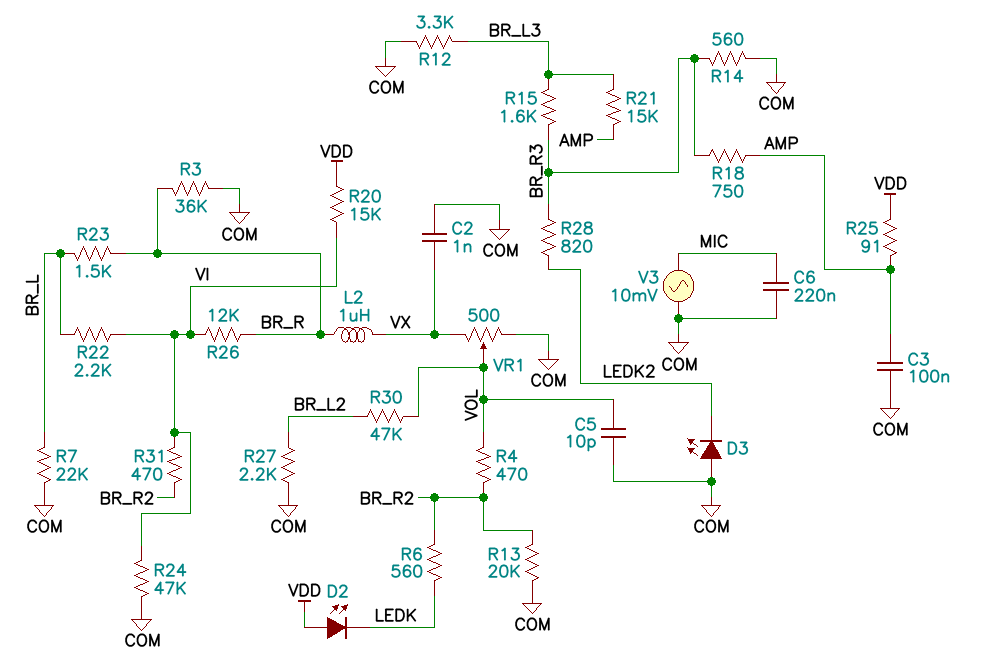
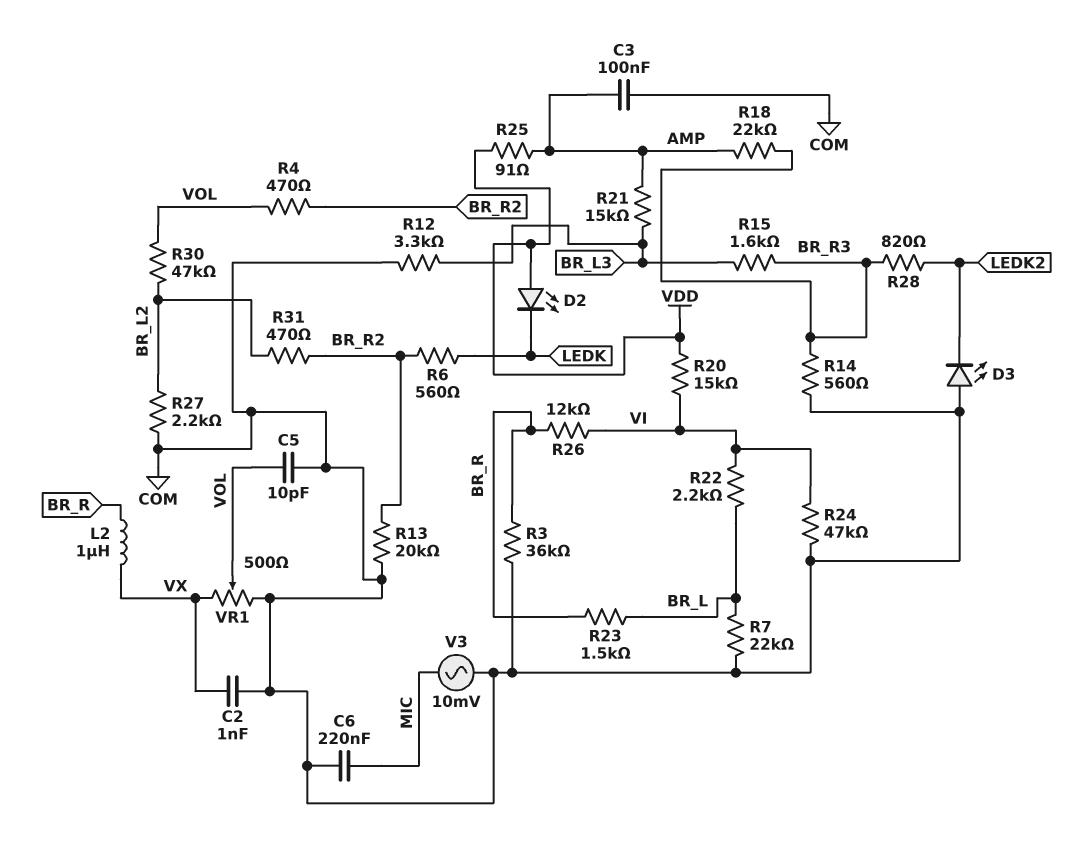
R18: 750 (AMP, BR_R3) -> 22k (AMP, BR_R3)
R31: 470 (BR_R2, VI) -> 470 (BR_L2, BR_R2)

